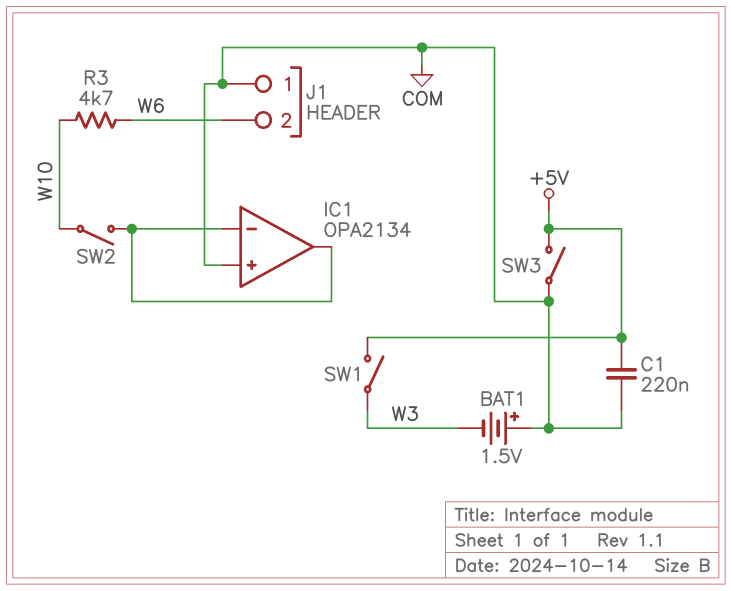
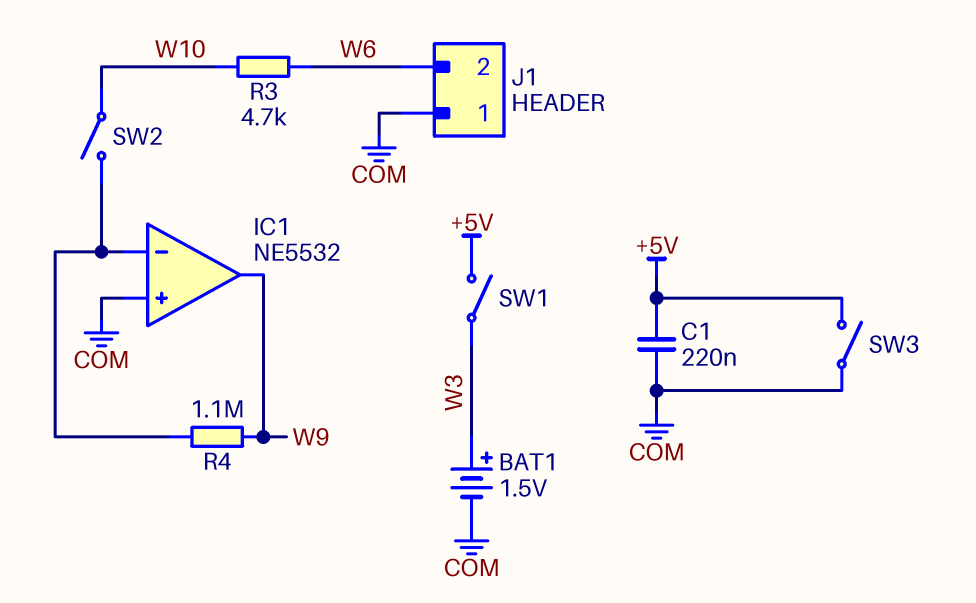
BAT1: 1.5V (plus COM, minus W3) -> 1.5V (plus W3, minus COM)
IC1: OPA2134 -> NE5532
IC1 pin out: IC1/in- -> W9
R4: none -> 1.1M (IC1/in-, W9)

